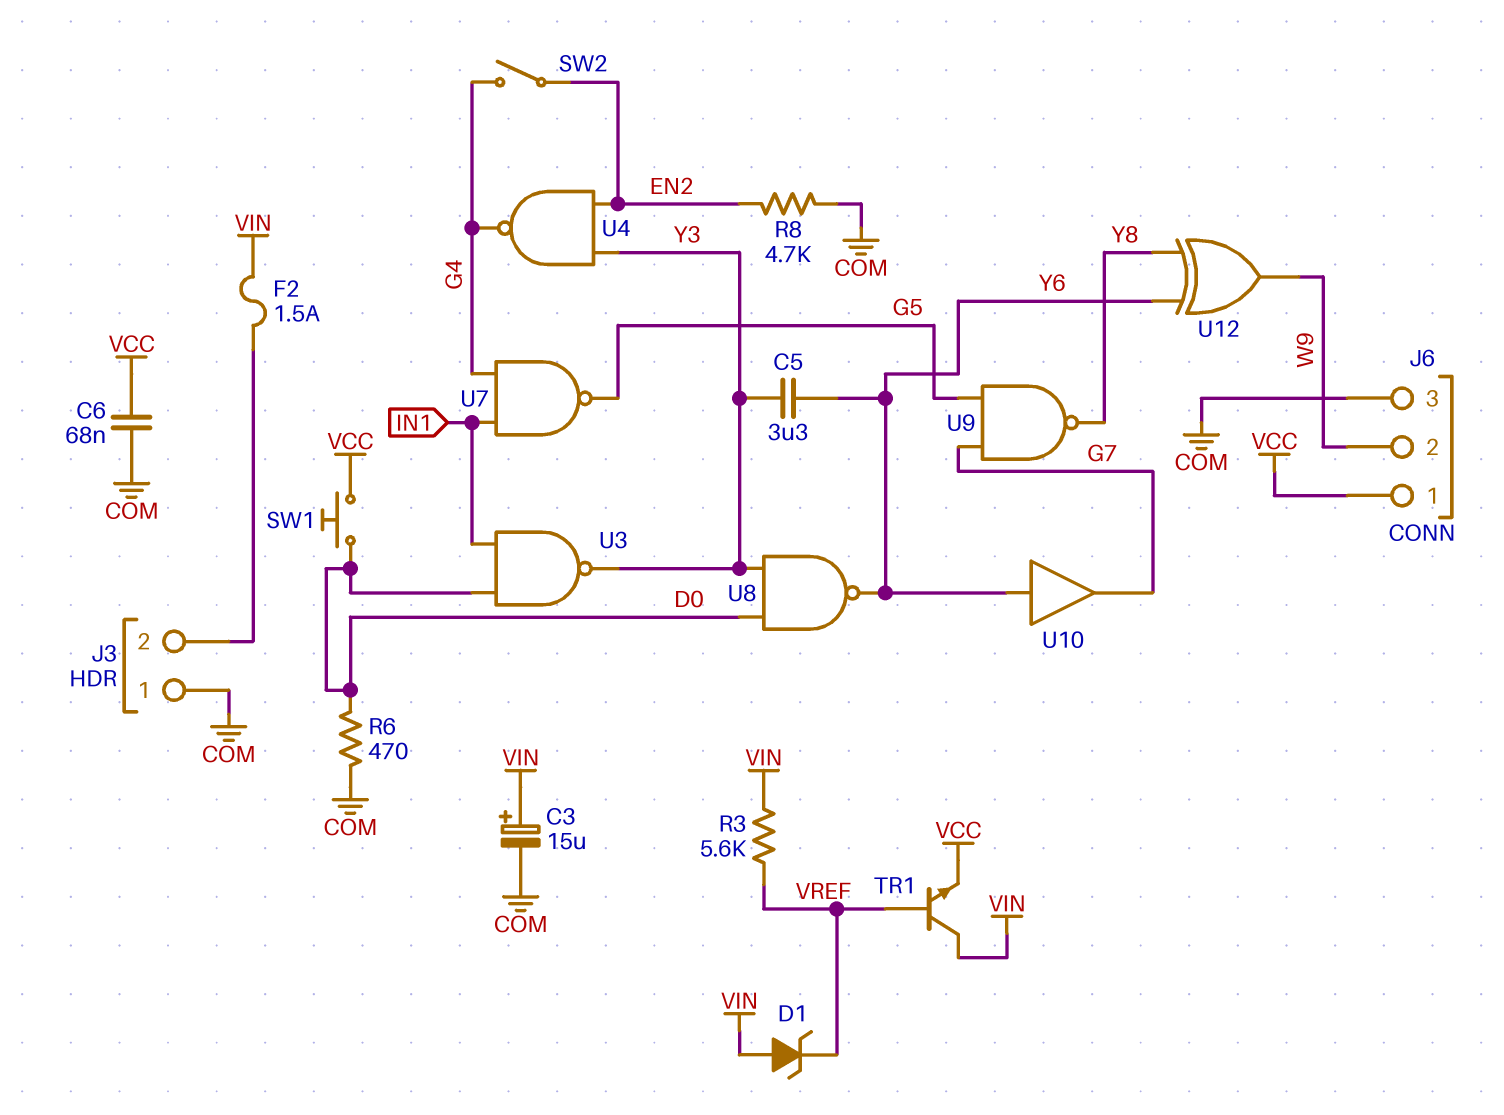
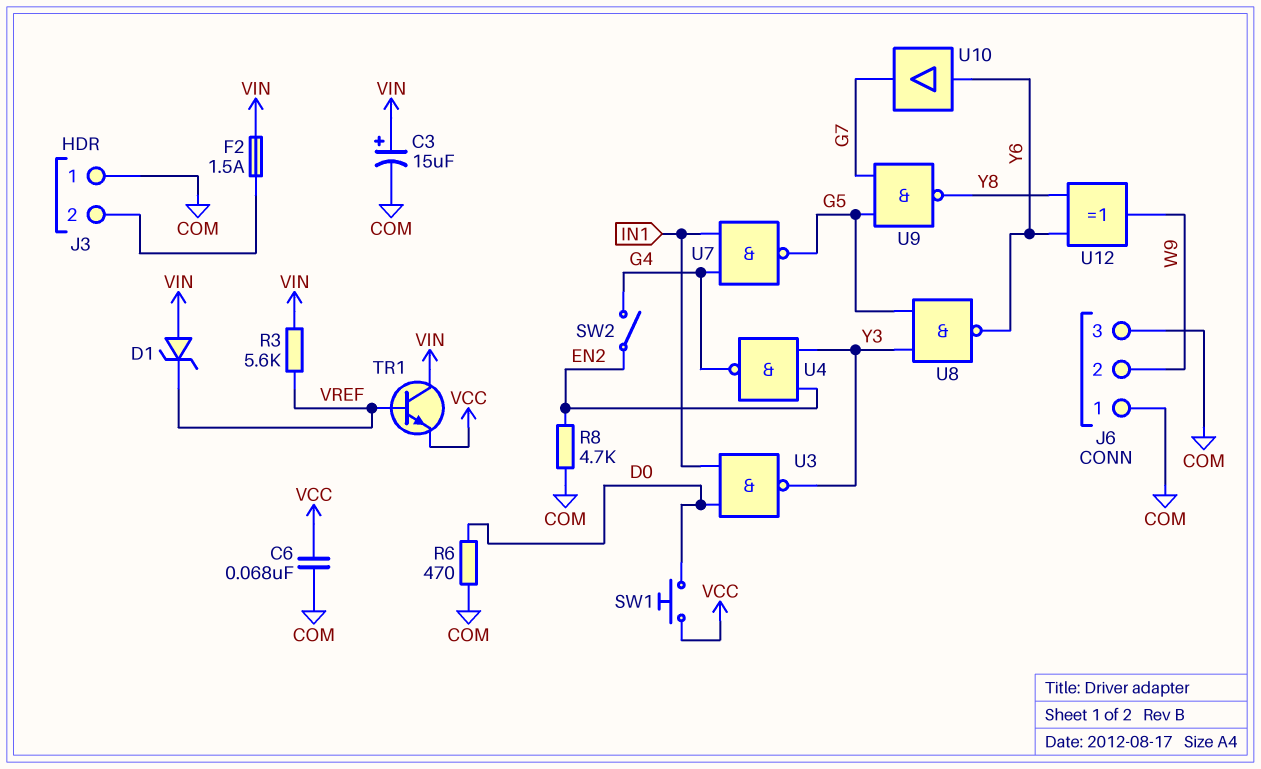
C5: 3.3uF (Y3, Y6) -> none
J6 pin 1: VCC -> COM
U8: NAND (in D0, in Y3, out Y6) -> NAND (in G5, in Y3, out Y6)

